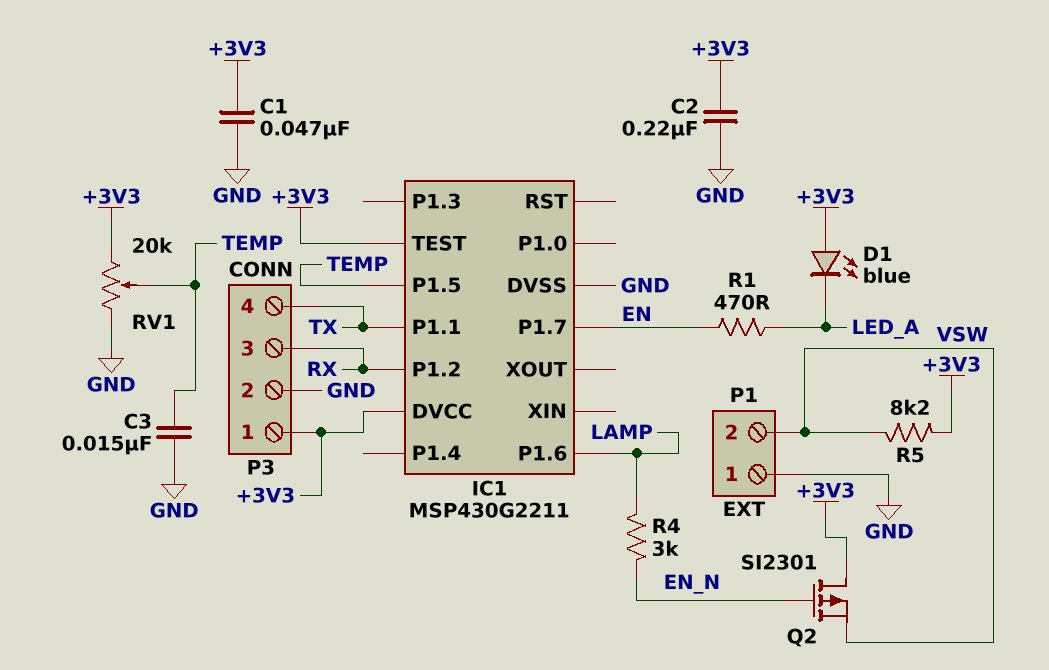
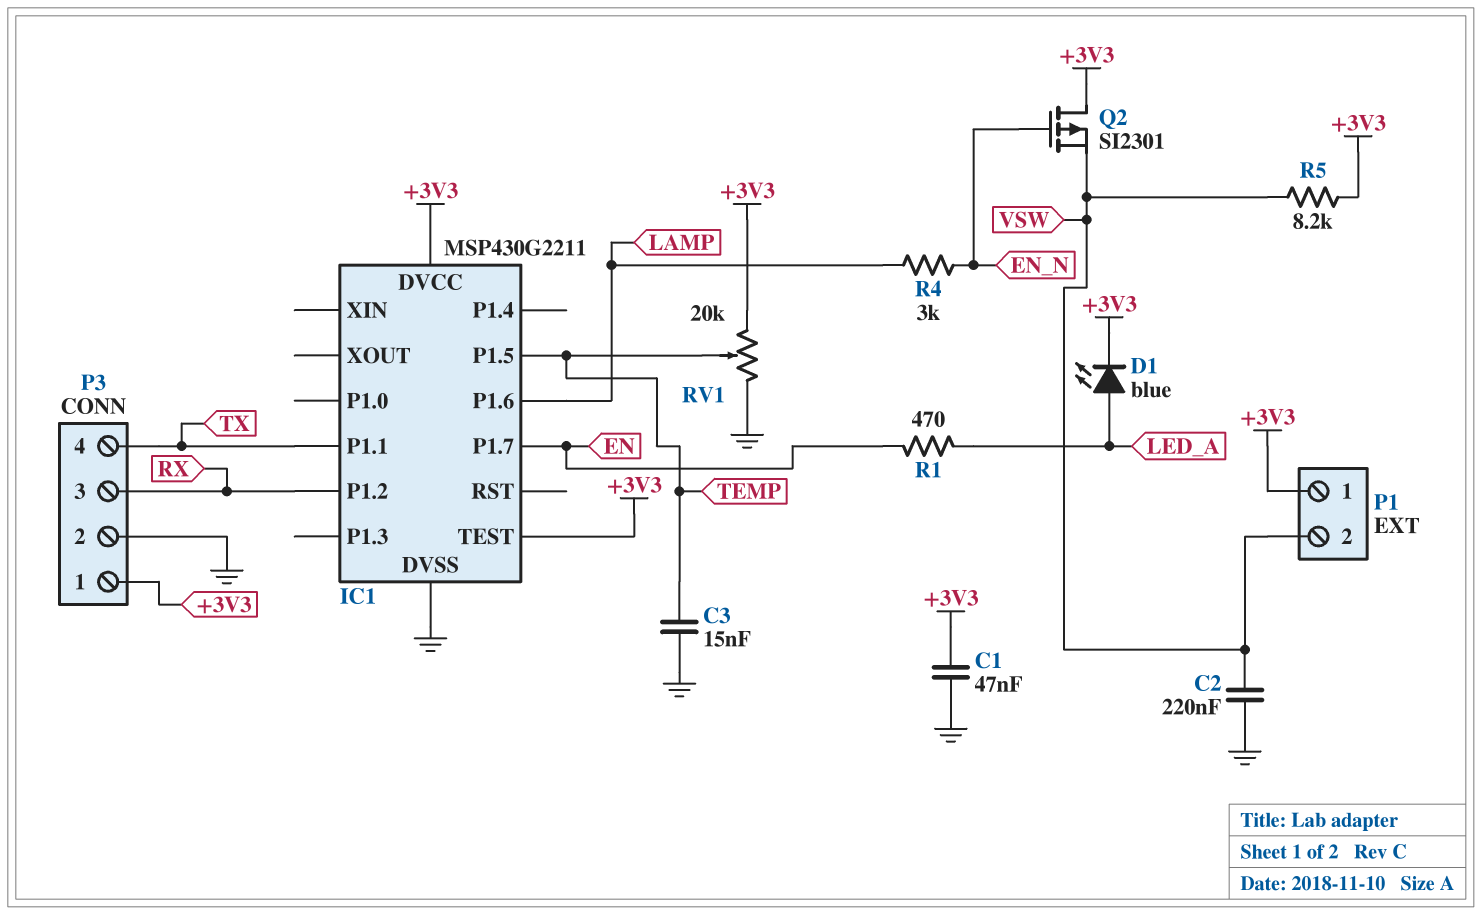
C2: 220nF (+3V3, GND) -> 220nF (GND, VSW)
D1: LED blue (A +3V3, K LED_A) -> LED blue (A LED_A, K +3V3)
P1 pin 1: GND -> +3V3

